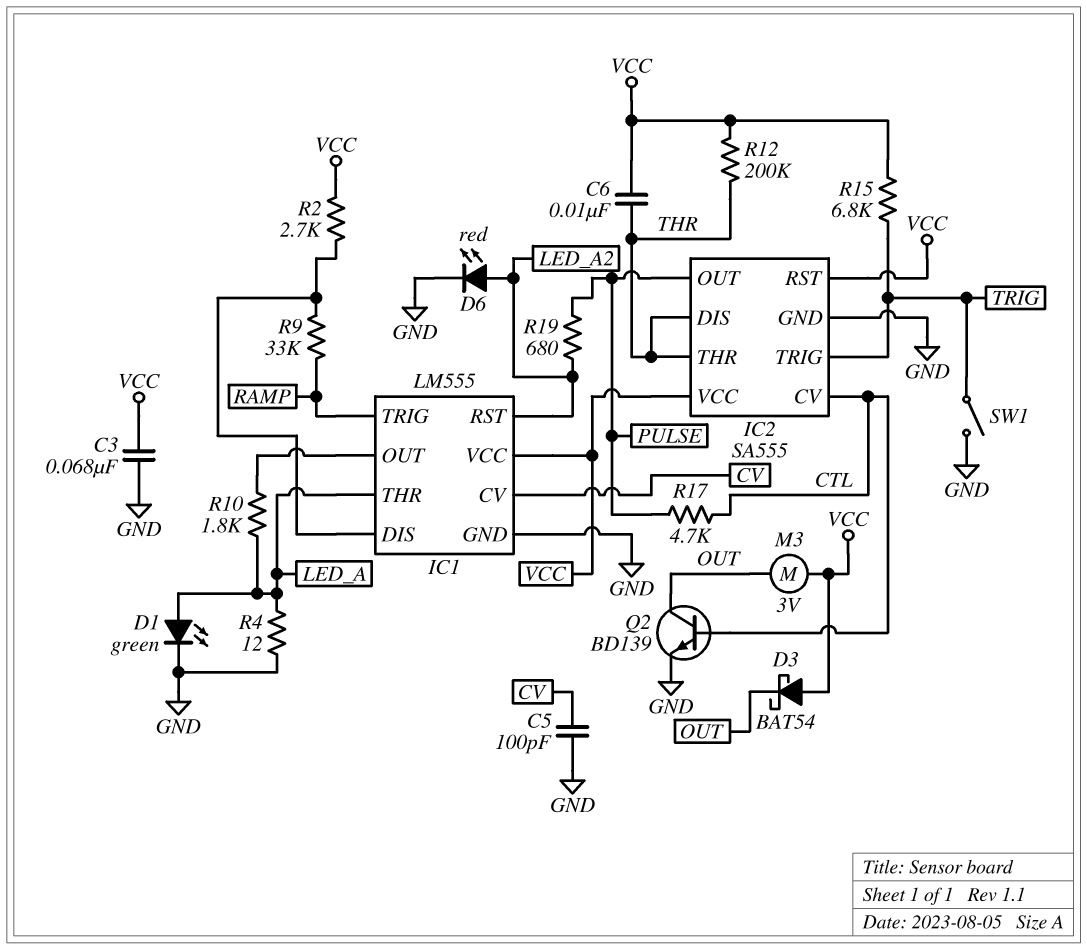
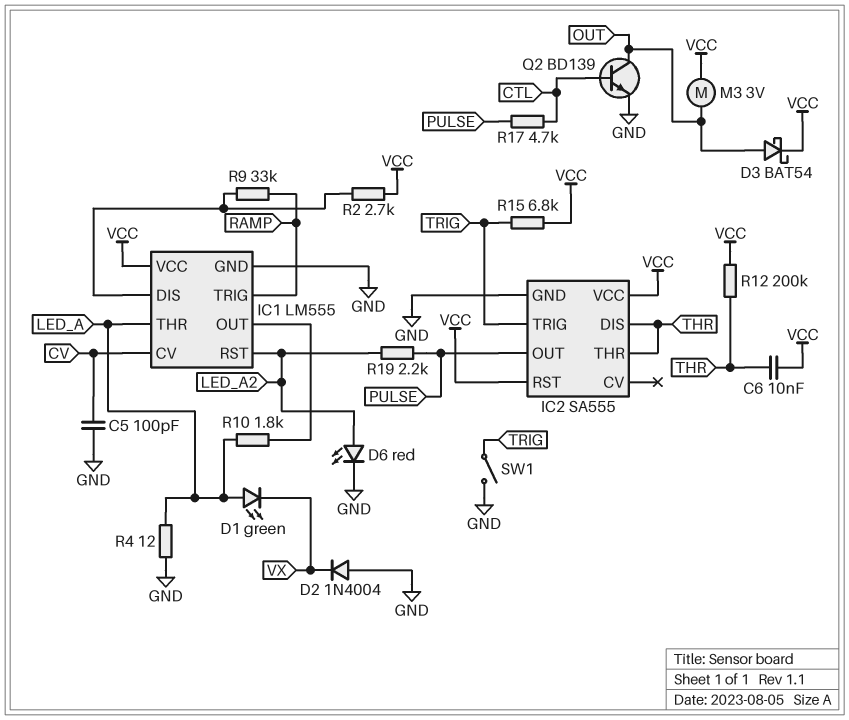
C3: 68nF (GND, VCC) -> none
D1: LED green (A LED_A, K GND) -> LED green (A LED_A, K VX)
D2: none -> diode 1N4004 (A GND, K VX)
D3: schottky BAT54 (A VCC, K OUT) -> schottky BAT54 (A OUT, K VCC)
IC2 pin CV: CTL -> none
R19: 680 (LED_A2, PULSE) -> 2.2k (LED_A2, PULSE)

